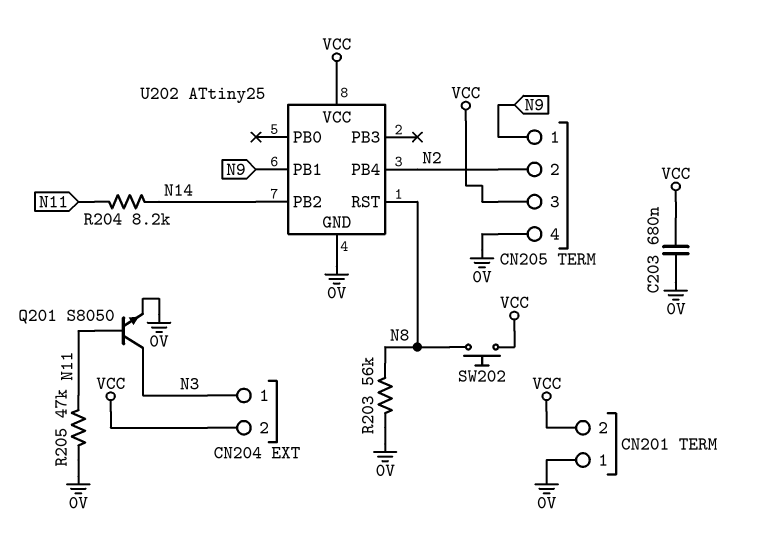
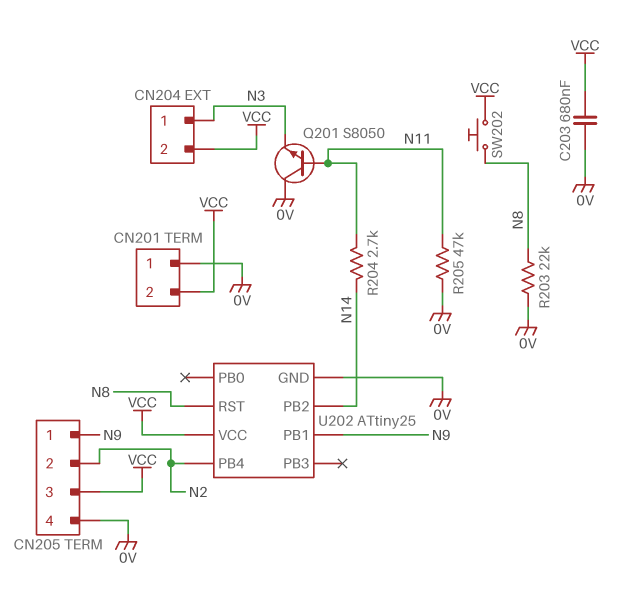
Q201: NPN S8050 (B N11, C N3, E 0V) -> NPN S8050 (B N11, C 0V, E N3)
R203: 56k (0V, N8) -> 22k (0V, N8)
R204: 8.2k (N11, N14) -> 2.7k (N11, N14)

